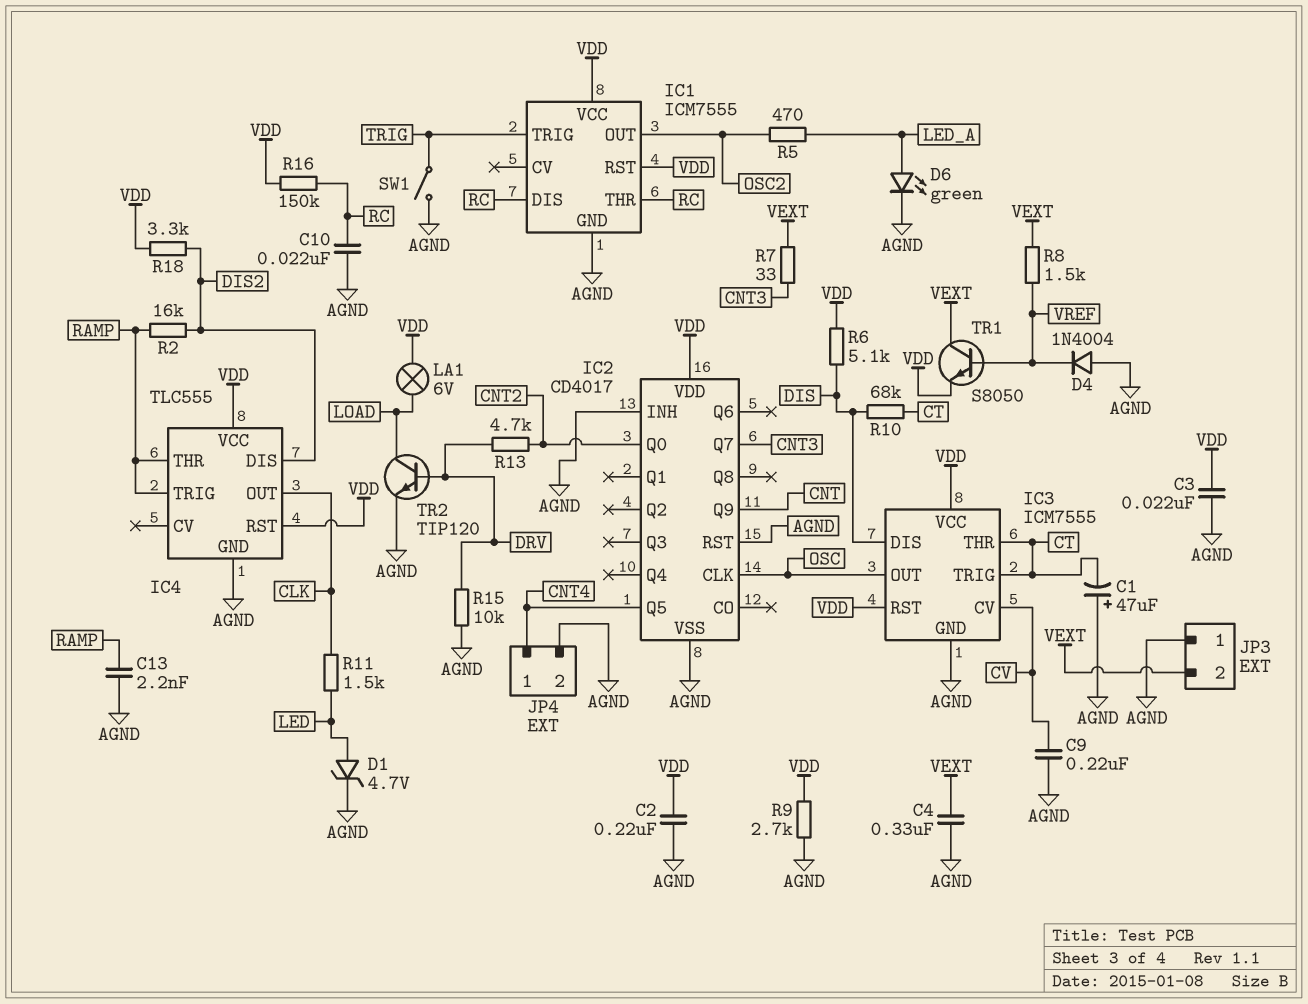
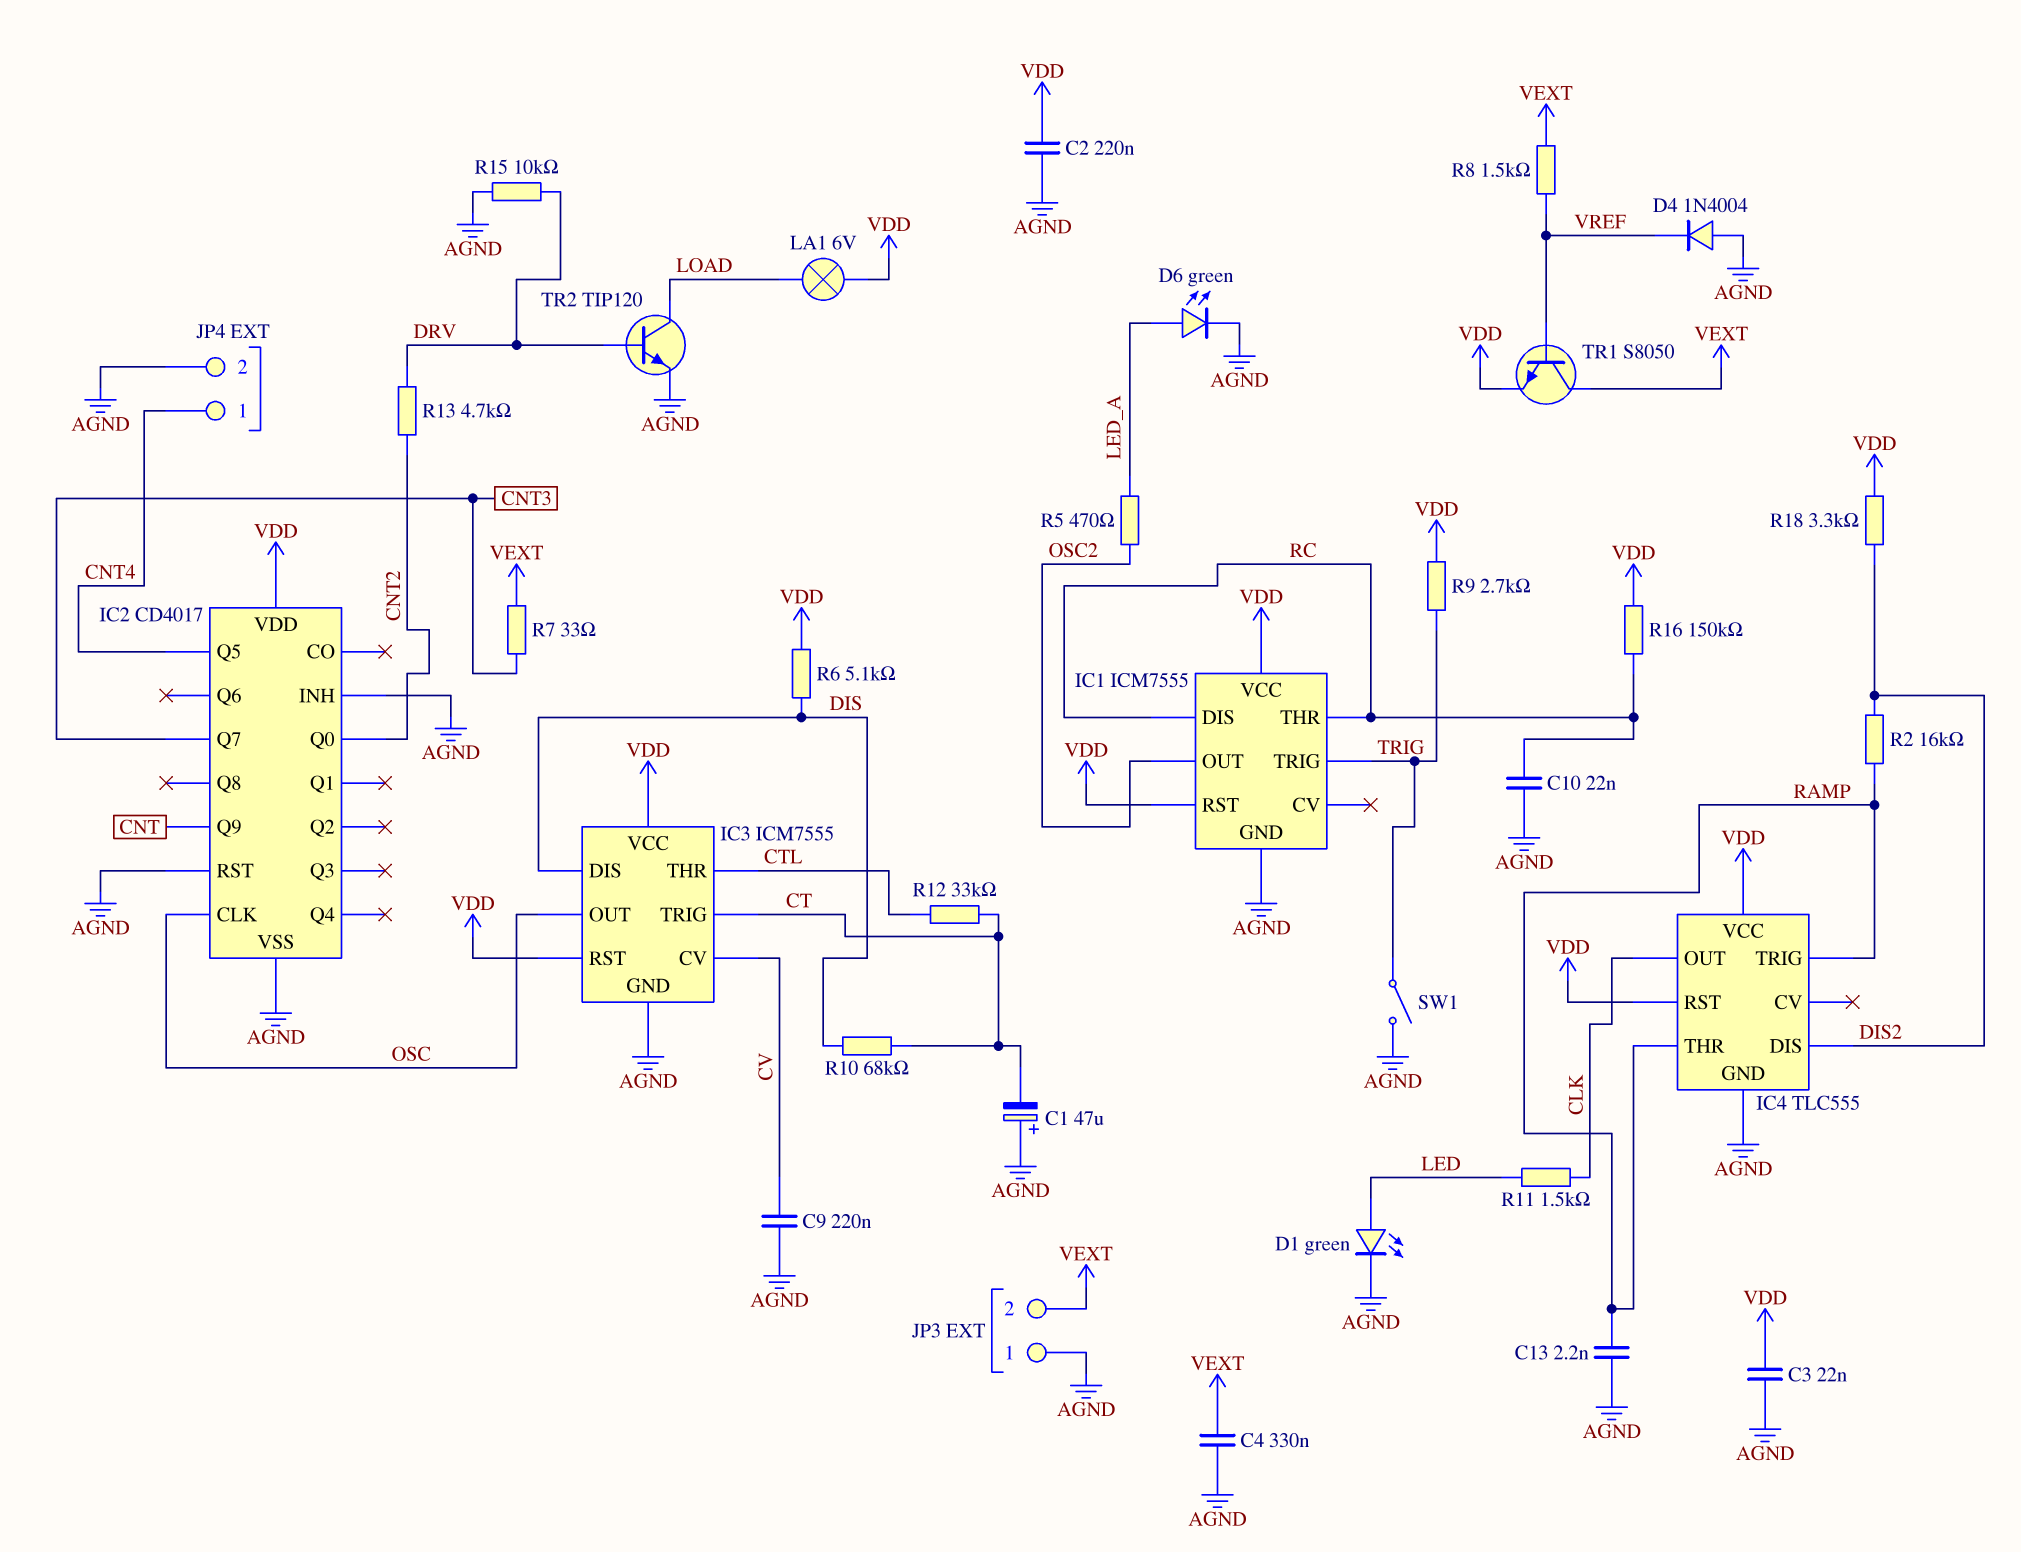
D1: zener 4.7V (A LED, K AGND) -> LED green (A LED, K AGND)
IC3 pin THR: CT -> CTL
R9: 2.7k (AGND, VDD) -> 2.7k (TRIG, VDD)
R12: none -> 33k (CT, CTL)

